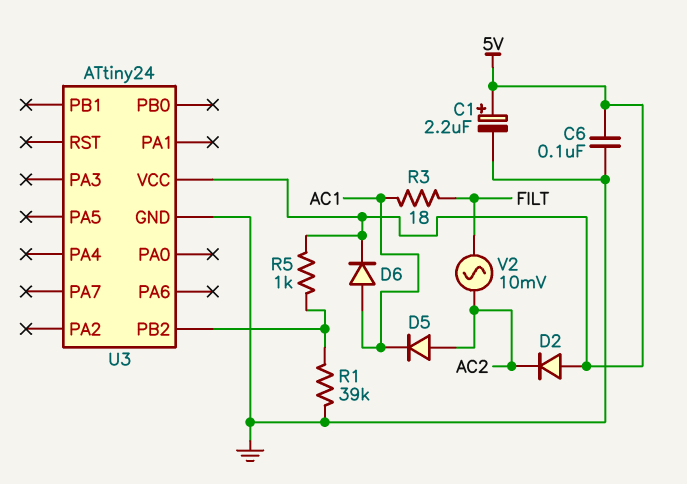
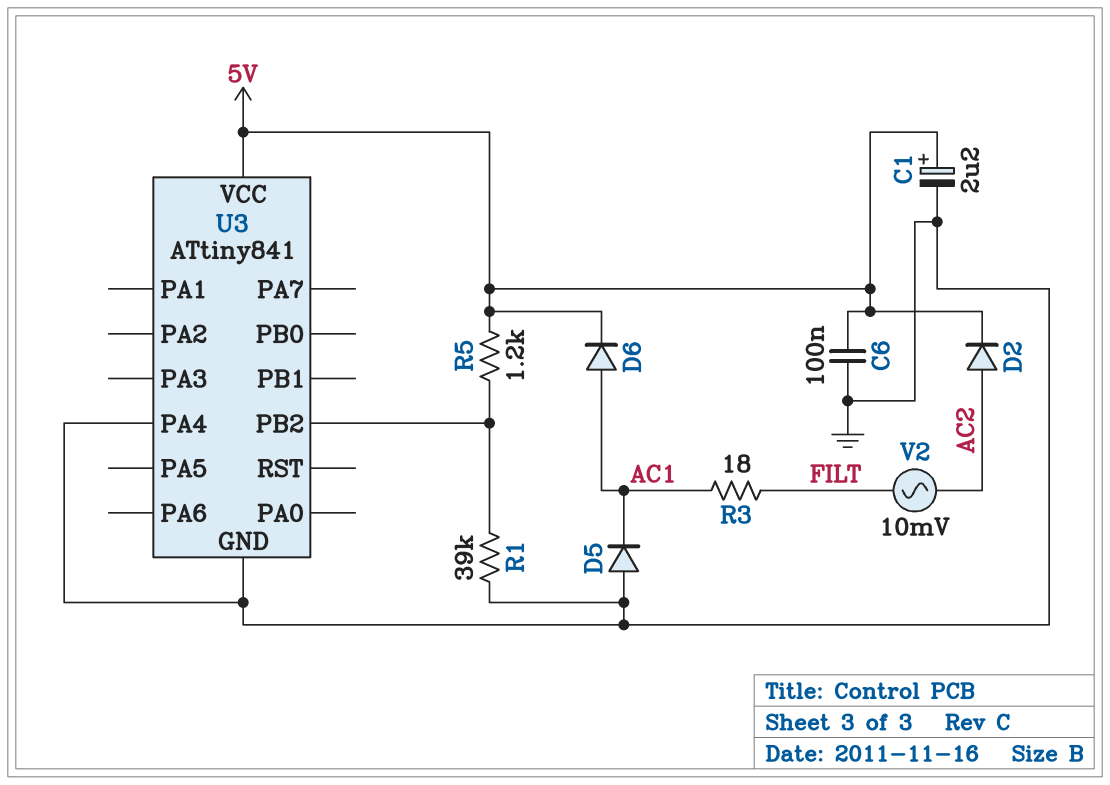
D2: diode (A 5V, K AC2) -> diode (A AC2, K 5V)
D5: diode (A AC2, K AC1) -> diode (A GND, K AC1)
R5: 1k (5V, U3/PB2) -> 1.2k (5V, U3/PB2)
U3: ATtiny24 -> ATtiny841
U3 pin PA4: none -> GND

